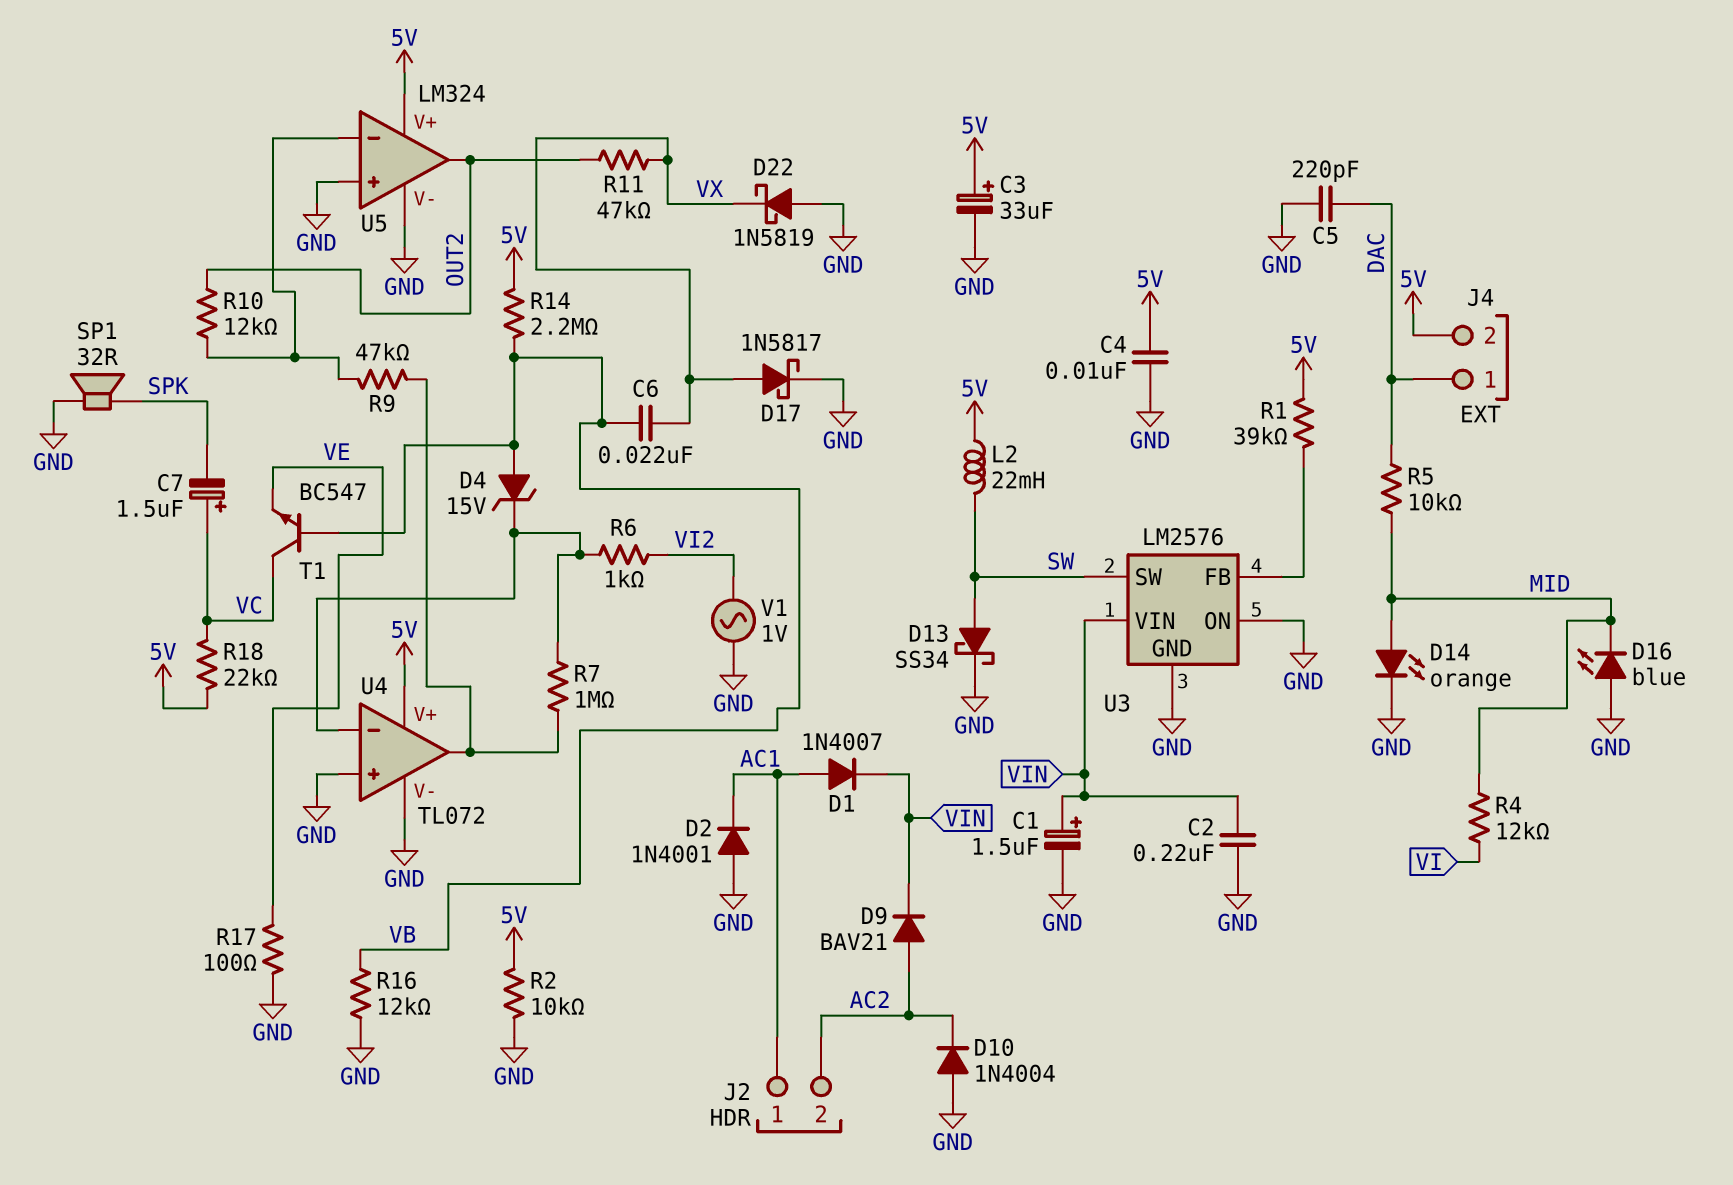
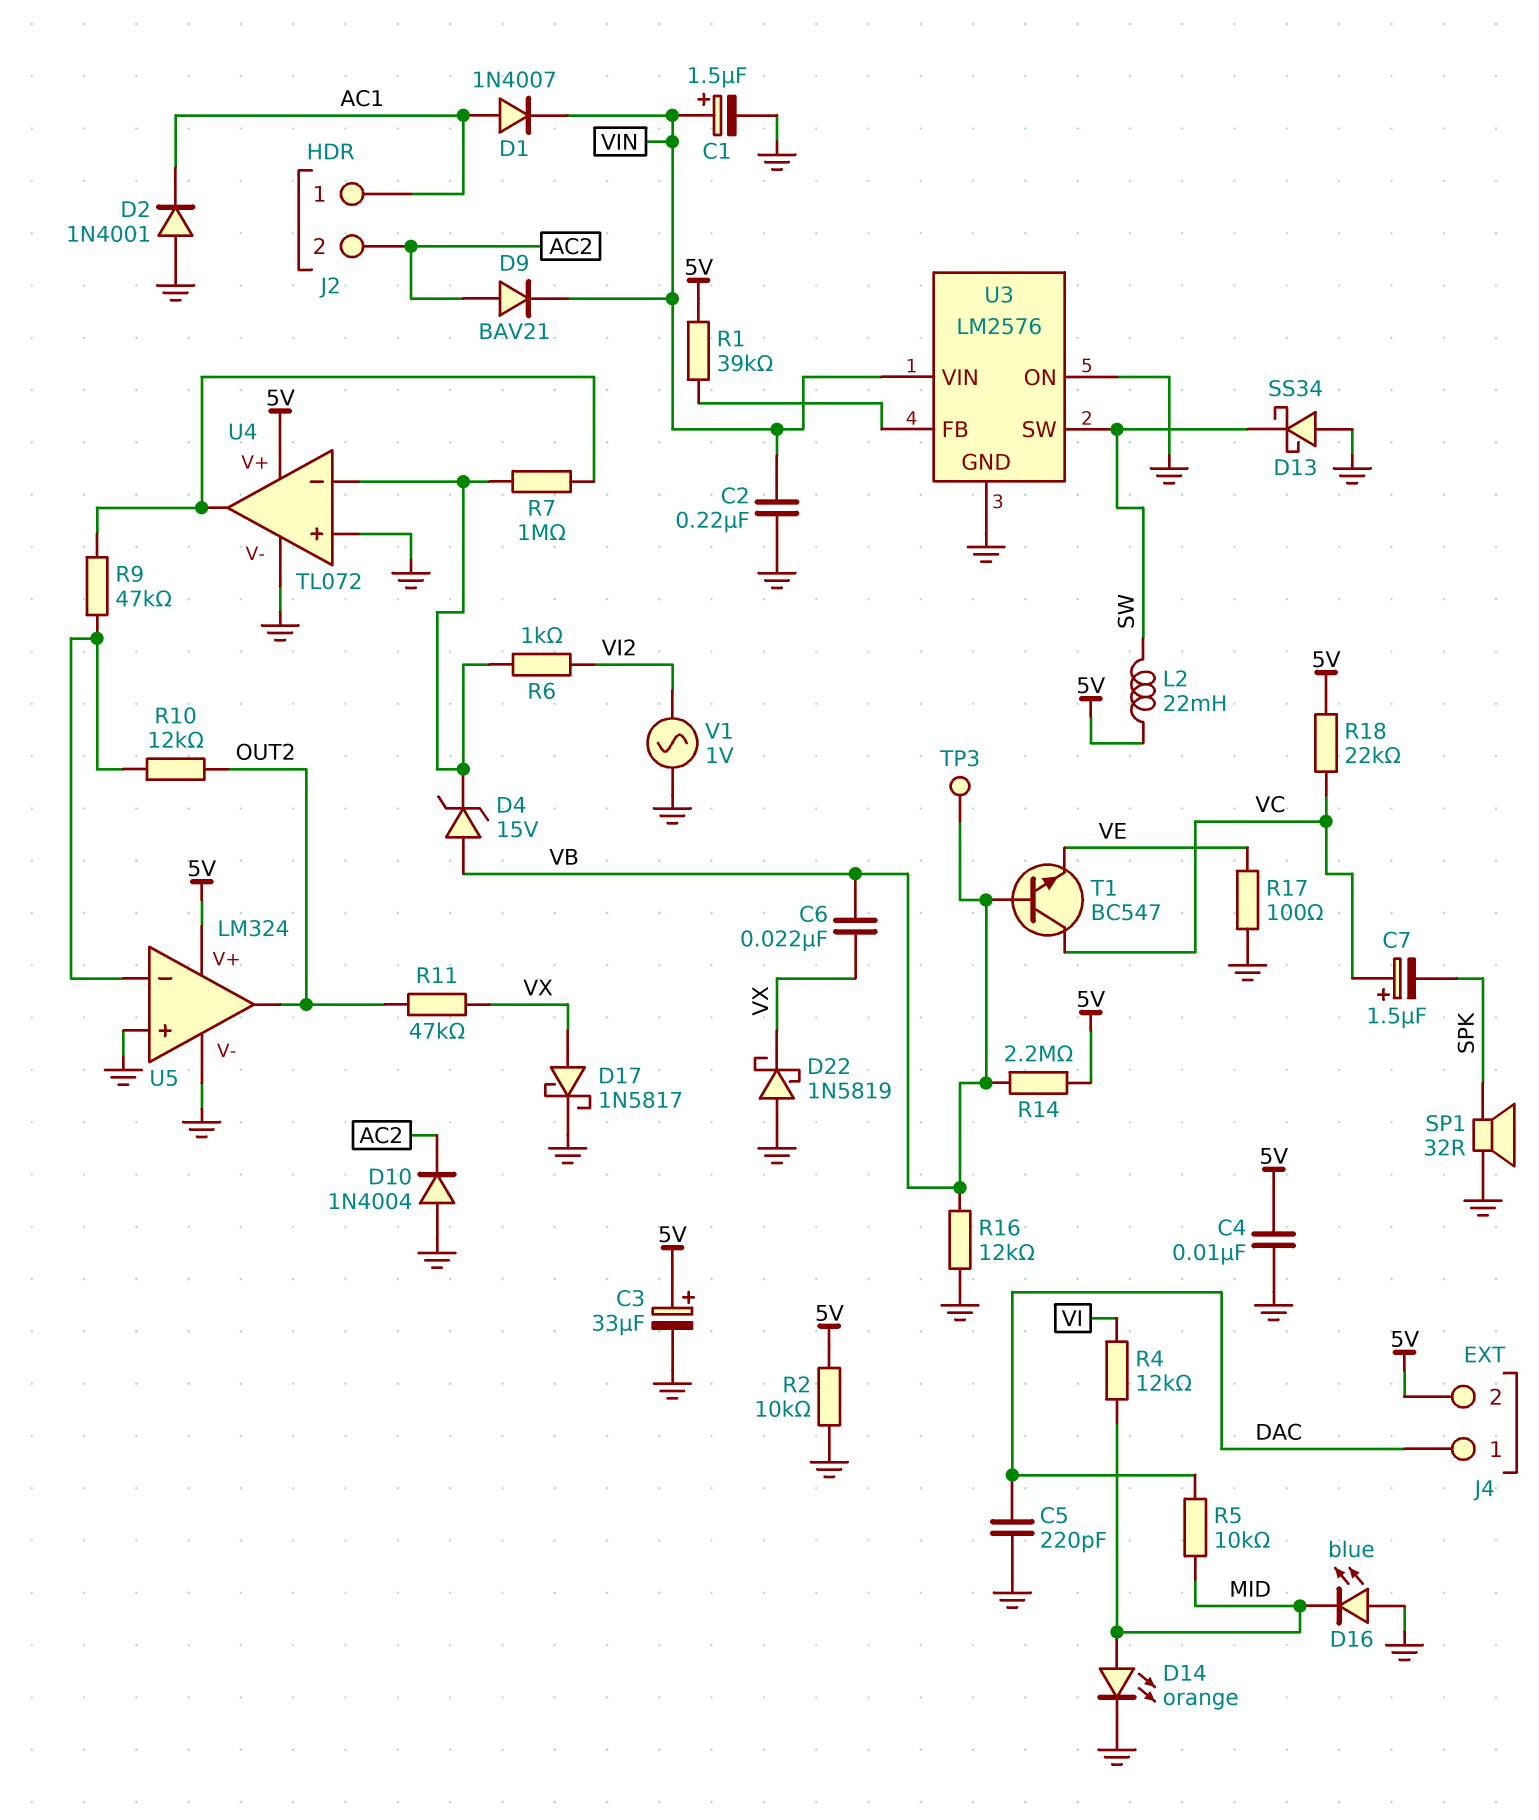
D13: schottky SS34 (A SW, K GND) -> schottky SS34 (A GND, K SW)
TP3: none -> test point (VB)

